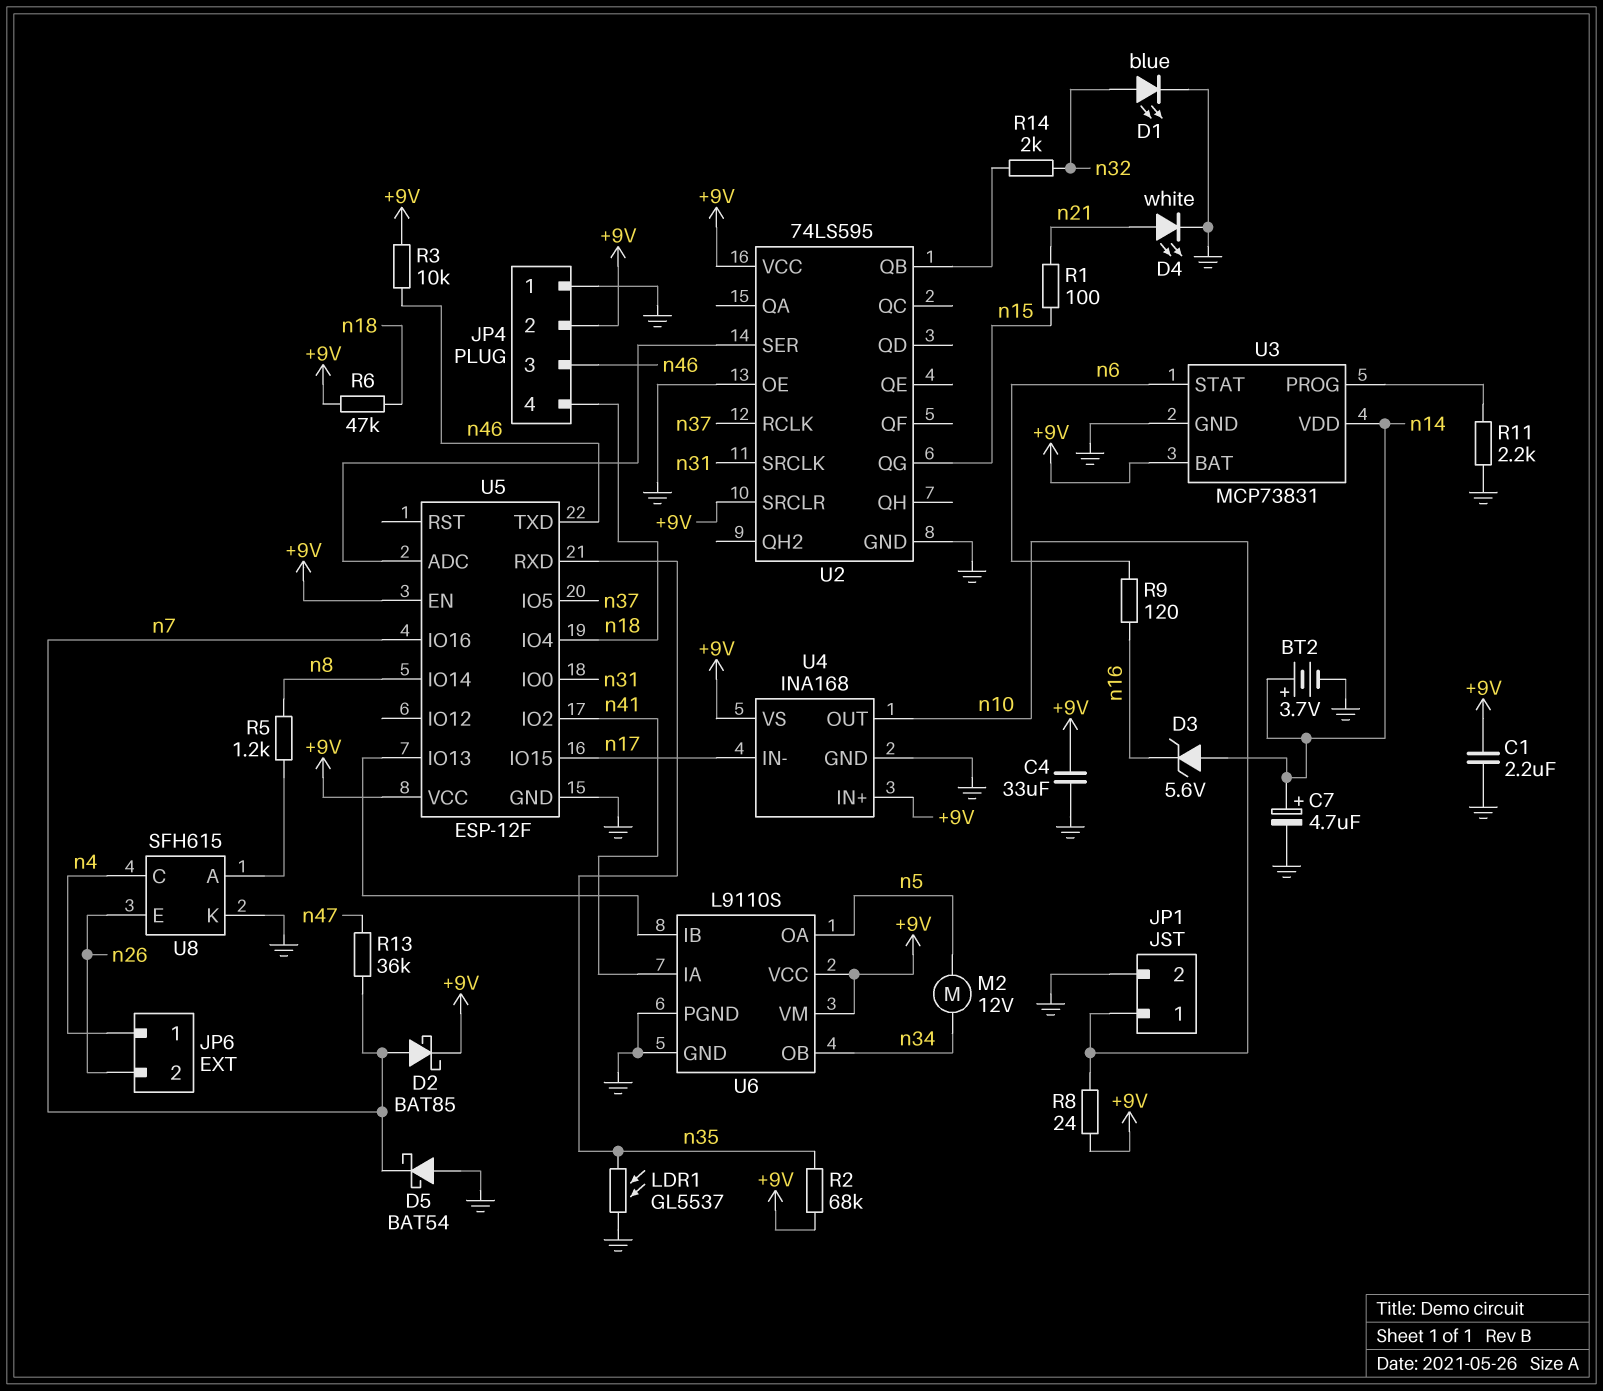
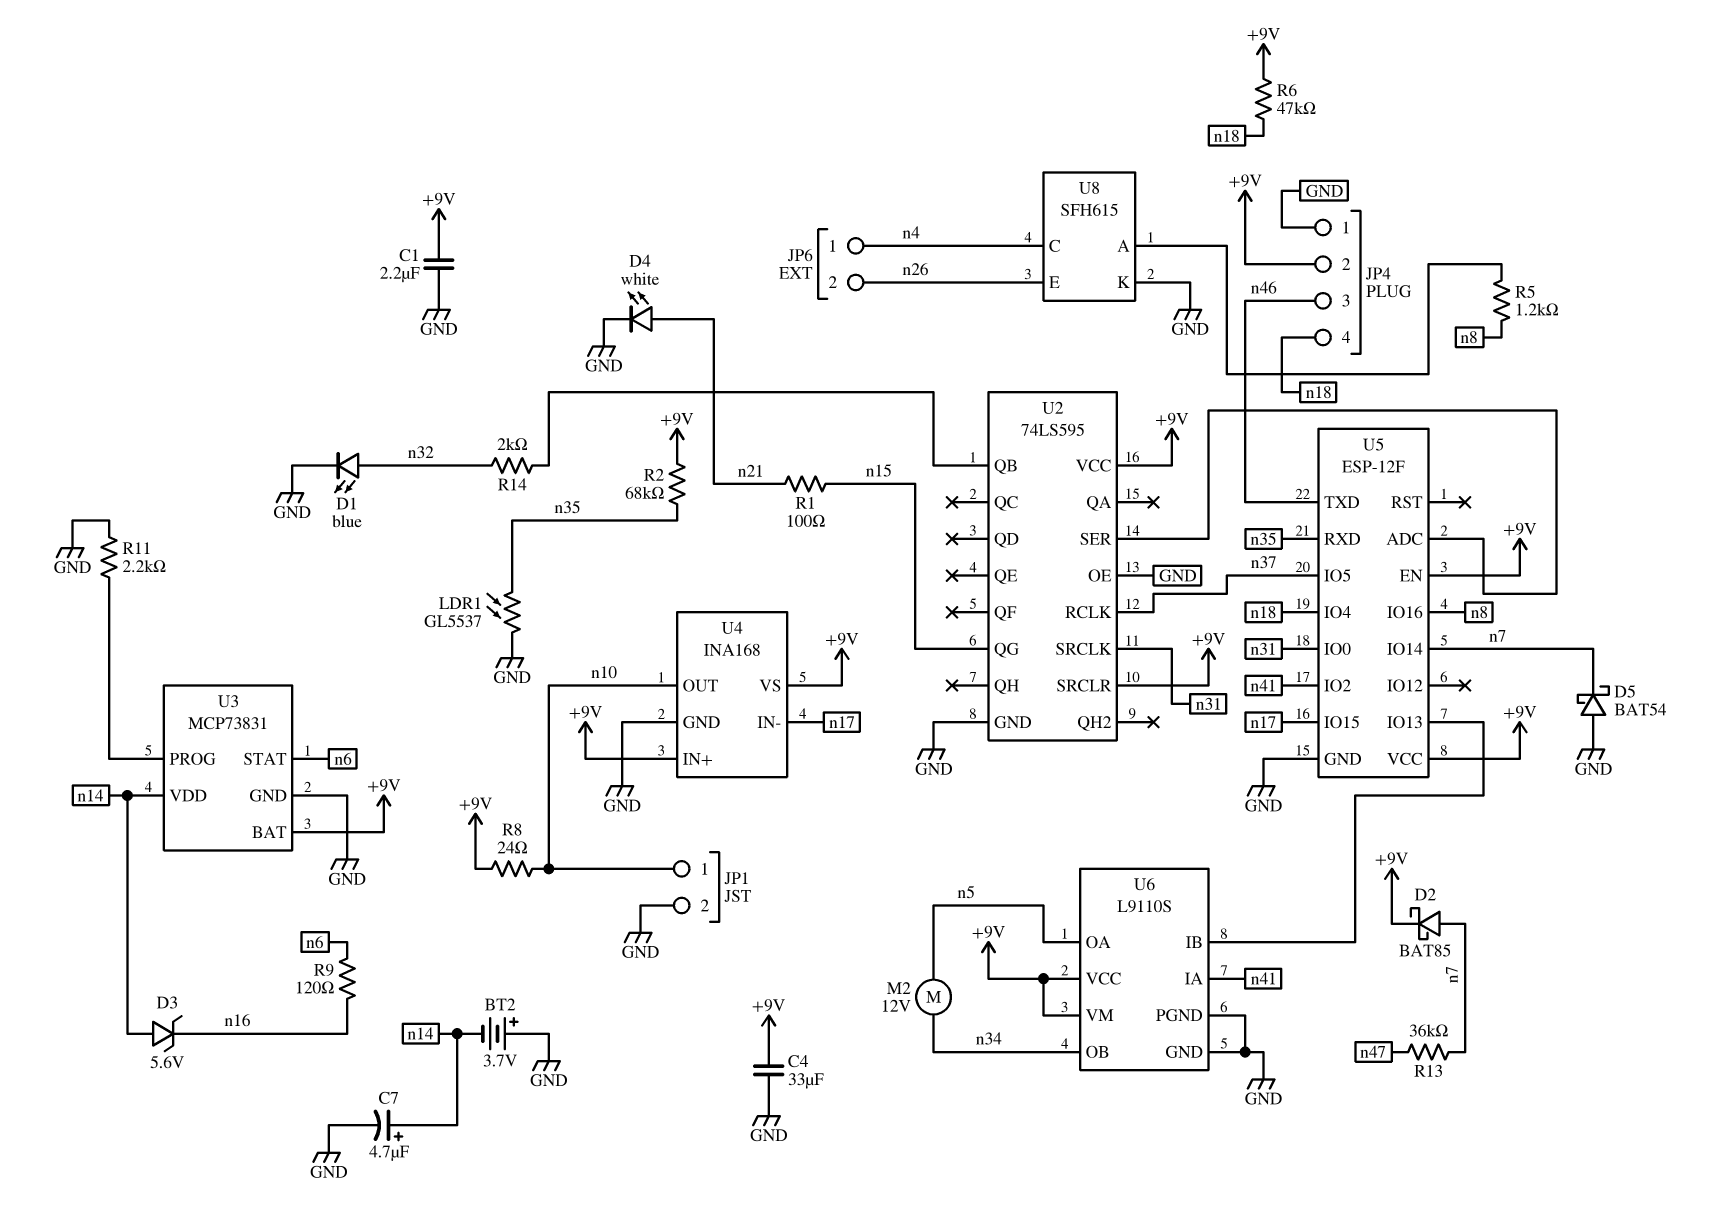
BT2: 3.7V (plus n14, minus GND) -> 3.7V (plus GND, minus n14)
R3: 10k (+9V, n46) -> none
U5 pin IO14: n8 -> n7
U5 pin IO16: n7 -> n8

